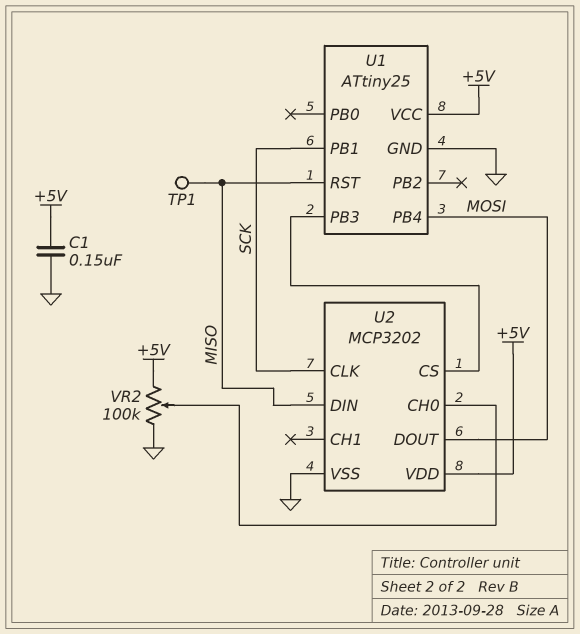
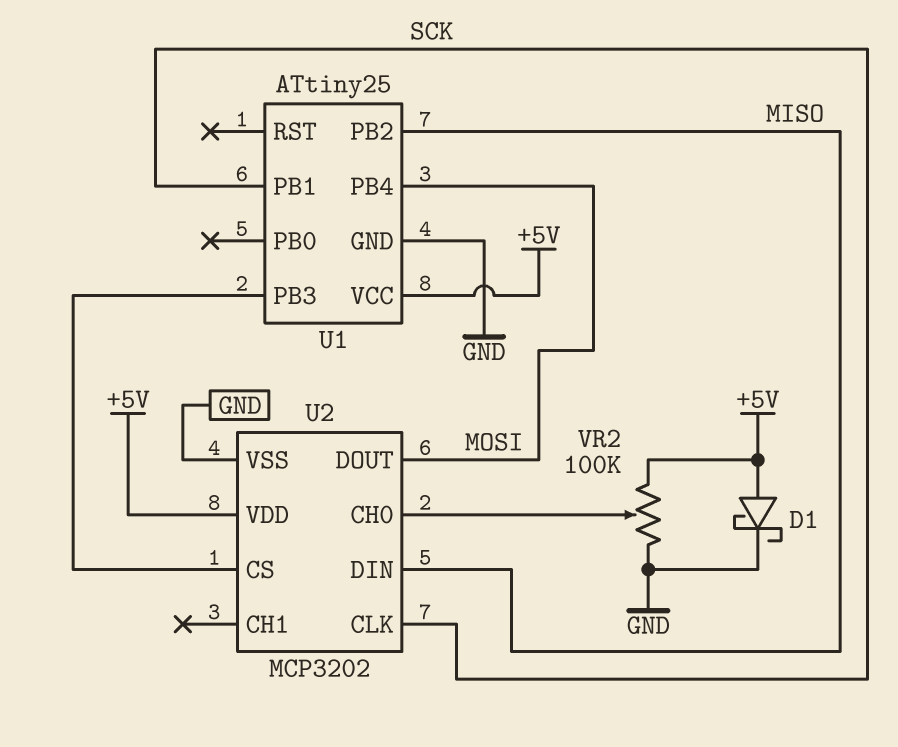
C1: 150nF (+5V, GND) -> none
D1: none -> schottky (A +5V, K GND)
TP1: test point (MISO) -> none
U1 pin PB2: none -> MISO
U1 pin RST: MISO -> none

